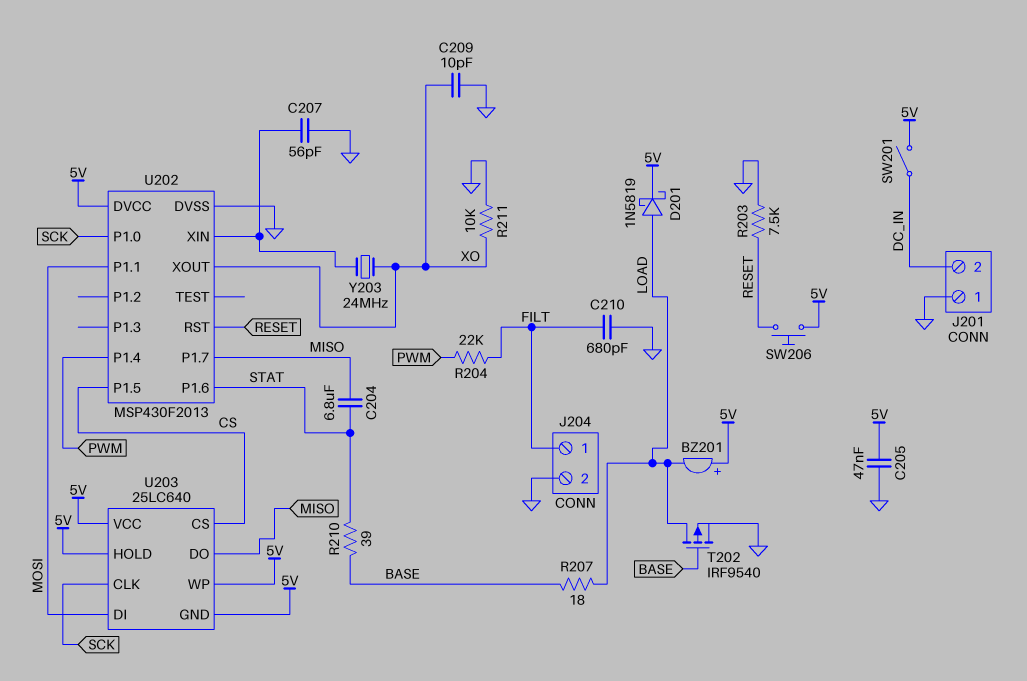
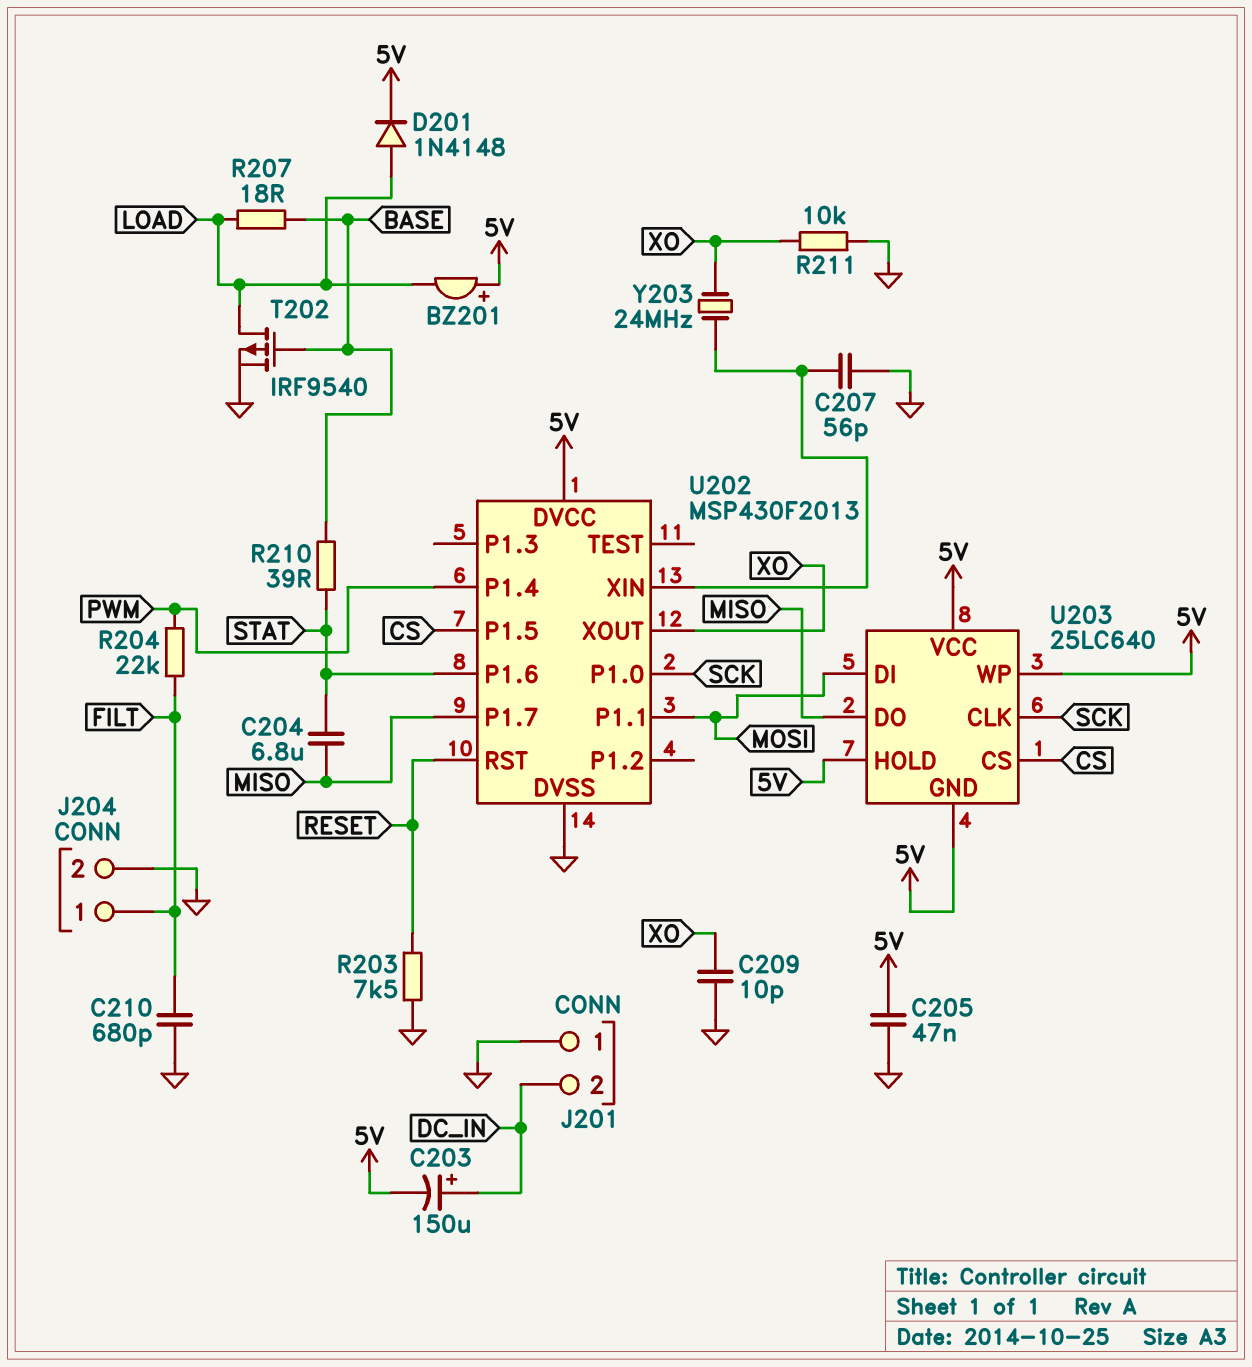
C203: none -> 150uF (plus DC_IN, minus 5V)
D201: schottky 1N5819 (A LOAD, K 5V) -> diode 1N4148 (A LOAD, K 5V)
SW201: switch (5V, DC_IN) -> none
SW206: button (5V, RESET) -> none

